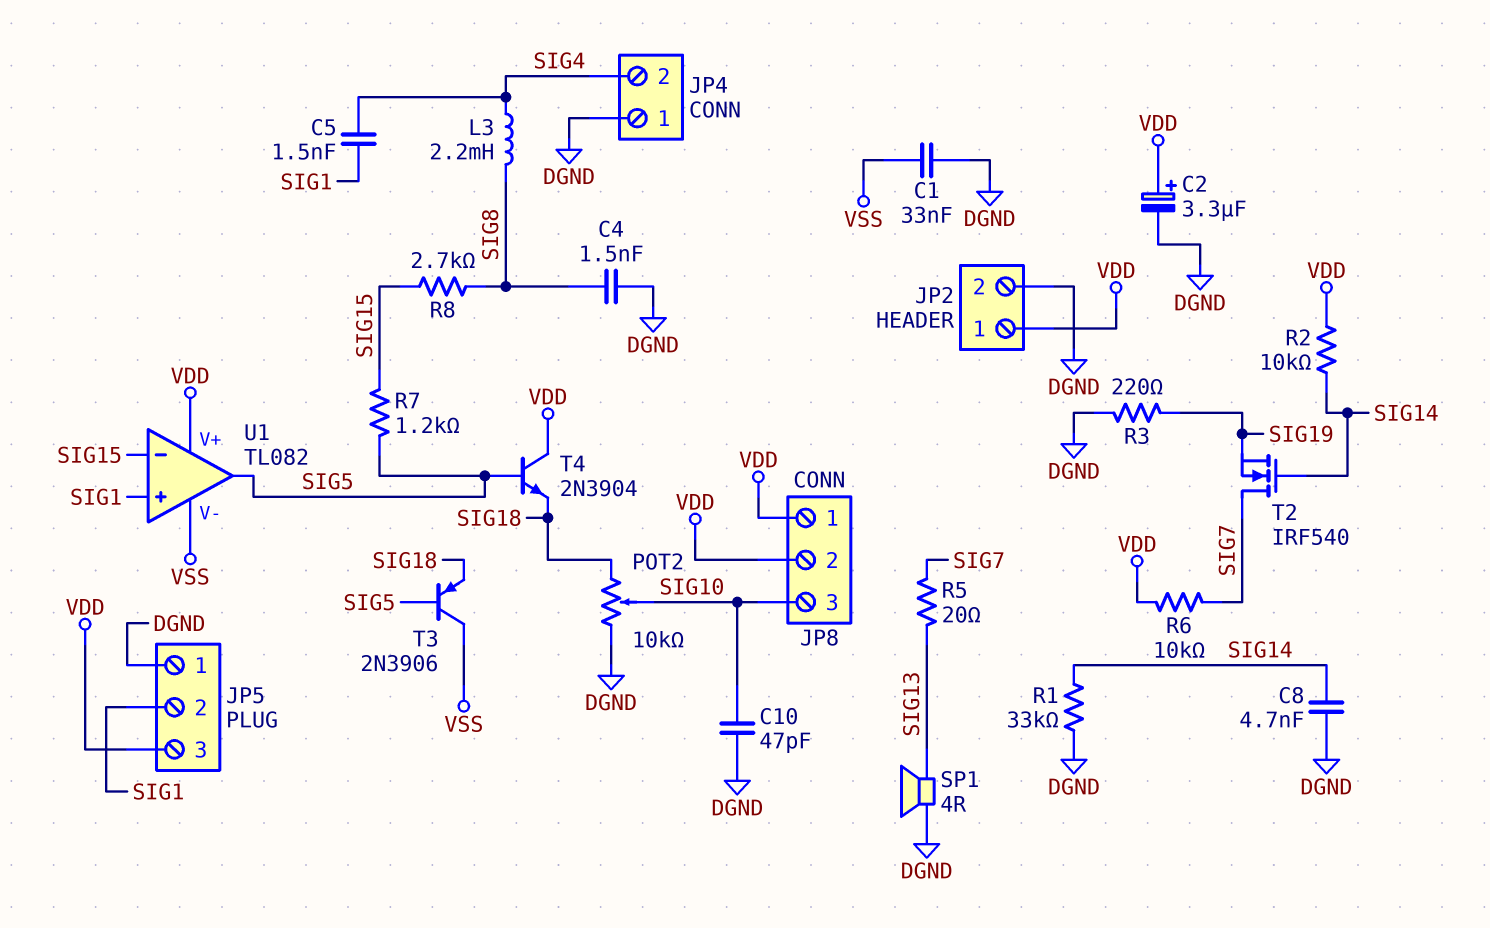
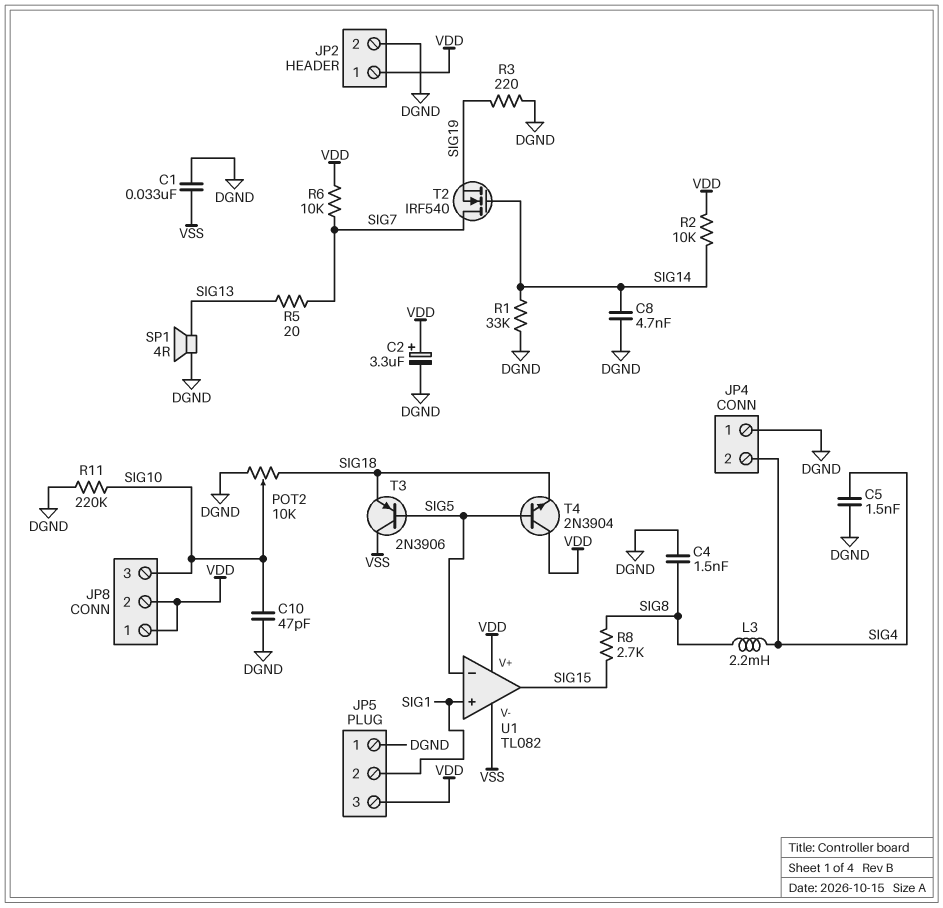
C5: 1.5nF (SIG1, SIG4) -> 1.5nF (DGND, SIG4)
R7: 1.2k (SIG5, SIG15) -> none
R11: none -> 220k (DGND, SIG10)
U1 pin in-: SIG15 -> SIG5
U1 pin out: SIG5 -> SIG15

